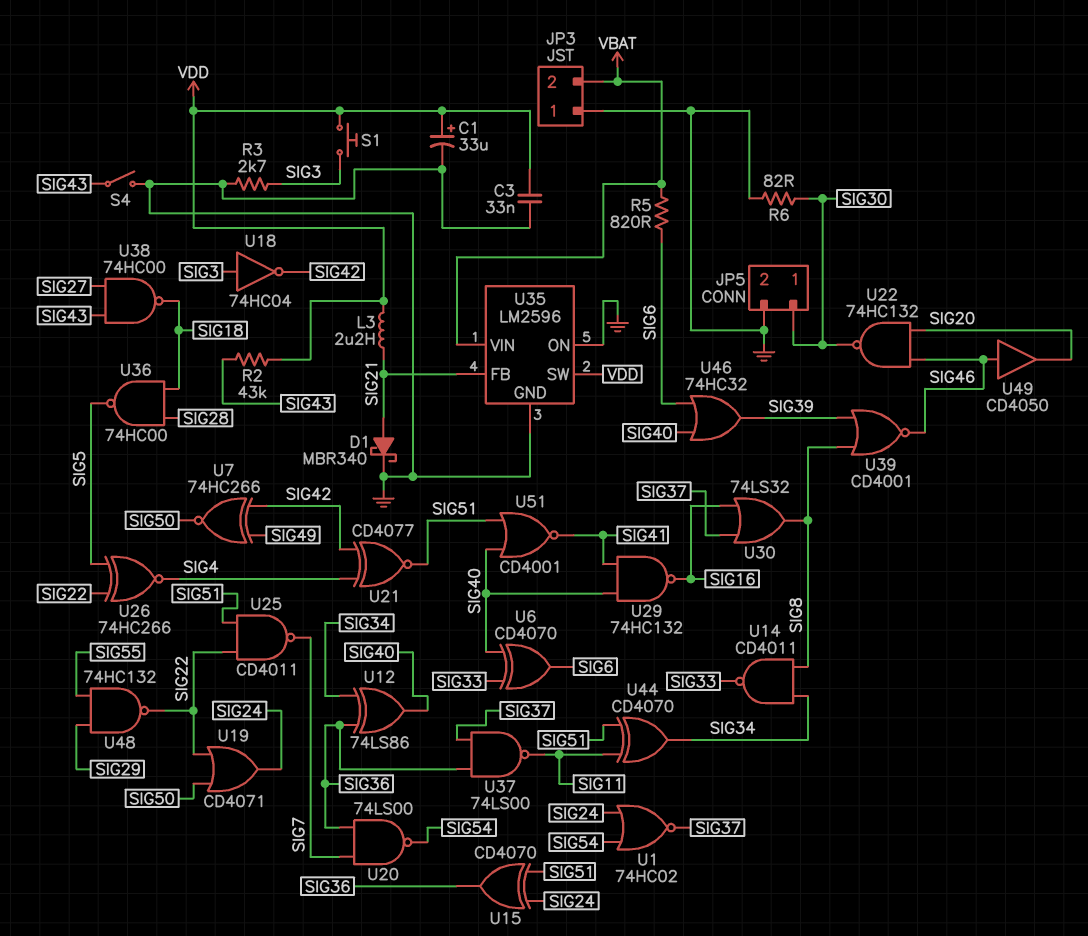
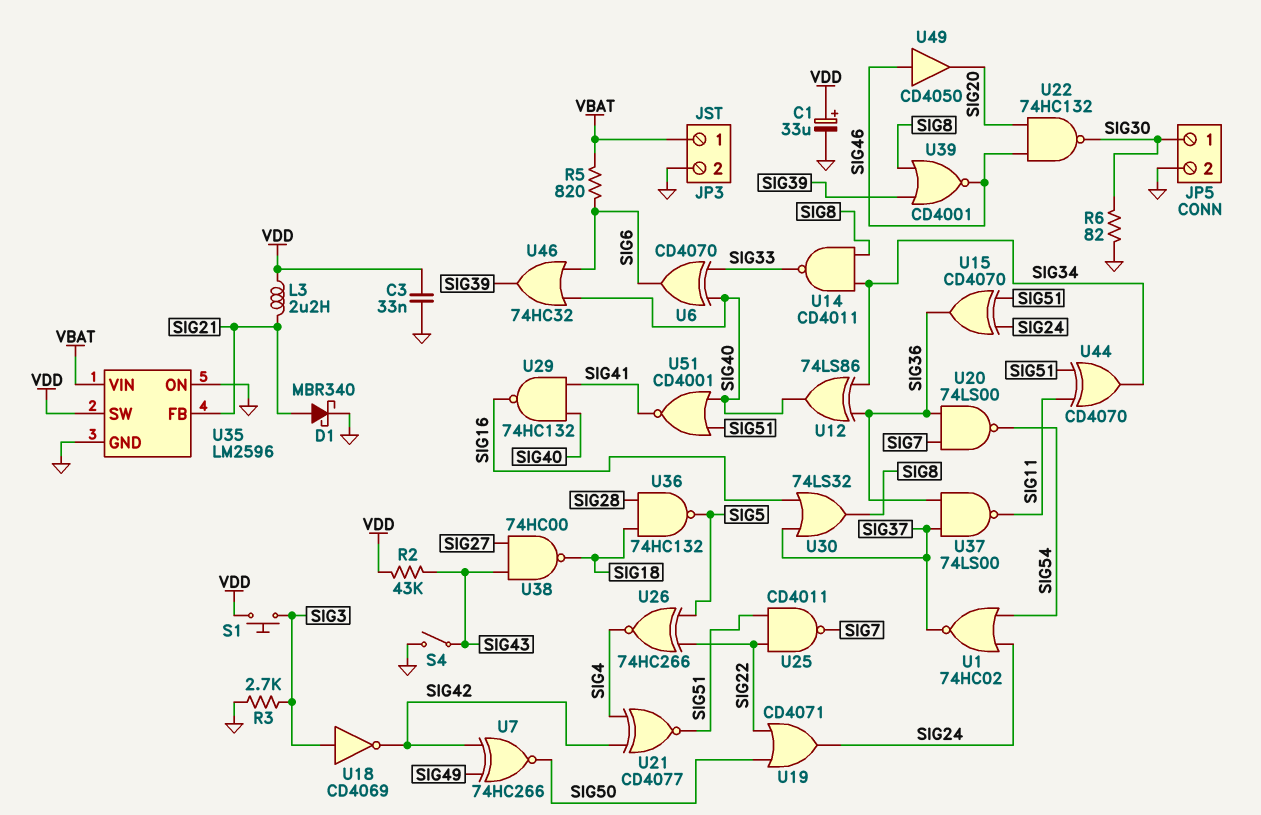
JP3 pin 1: GND -> VBAT
JP3 pin 2: VBAT -> GND
U18: NOT 74HC04 (in SIG3, out SIG42) -> NOT CD4069 (in SIG3, out SIG42)
U36: NAND 74HC00 (in SIG18, in SIG28, out SIG5) -> NAND 74HC132 (in SIG18, in SIG28, out SIG5)
U48: NAND 74HC132 (in SIG29, in SIG55, out SIG22) -> none

